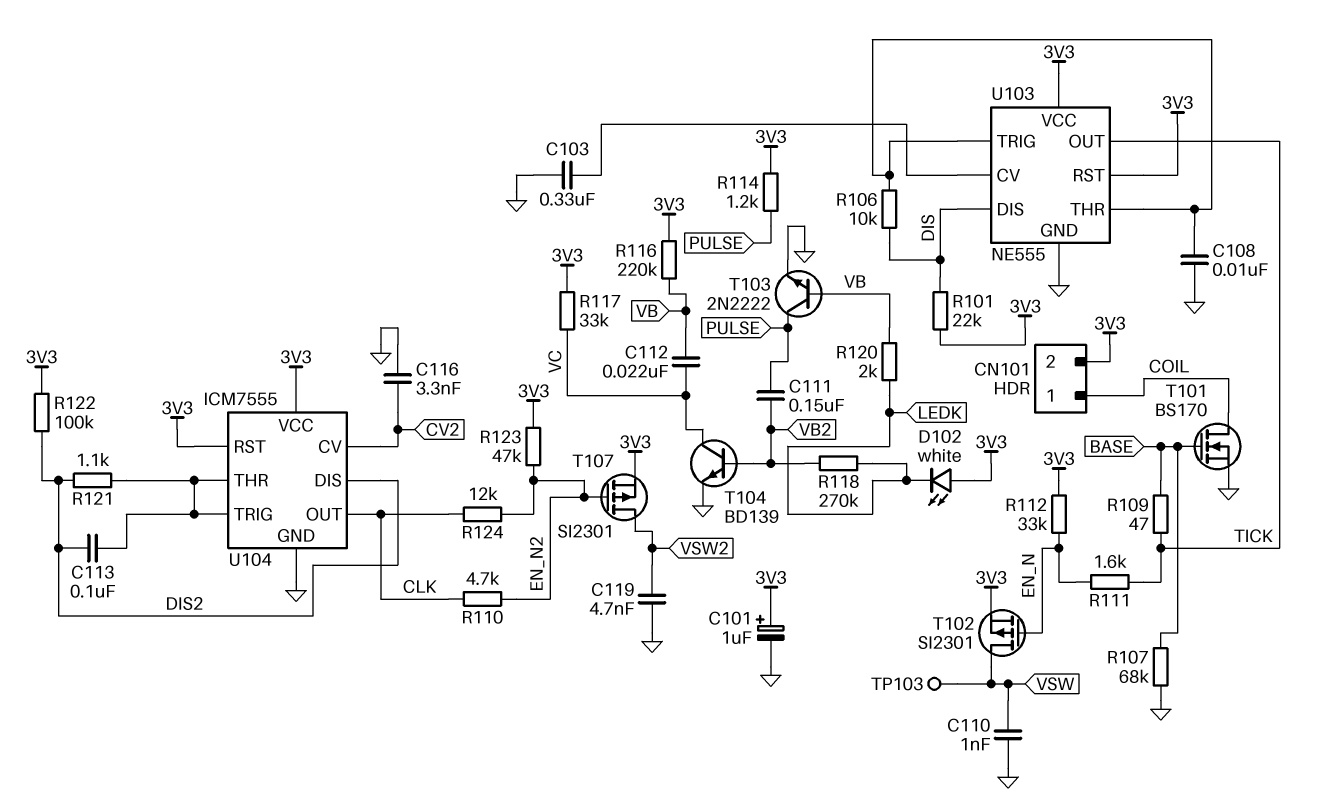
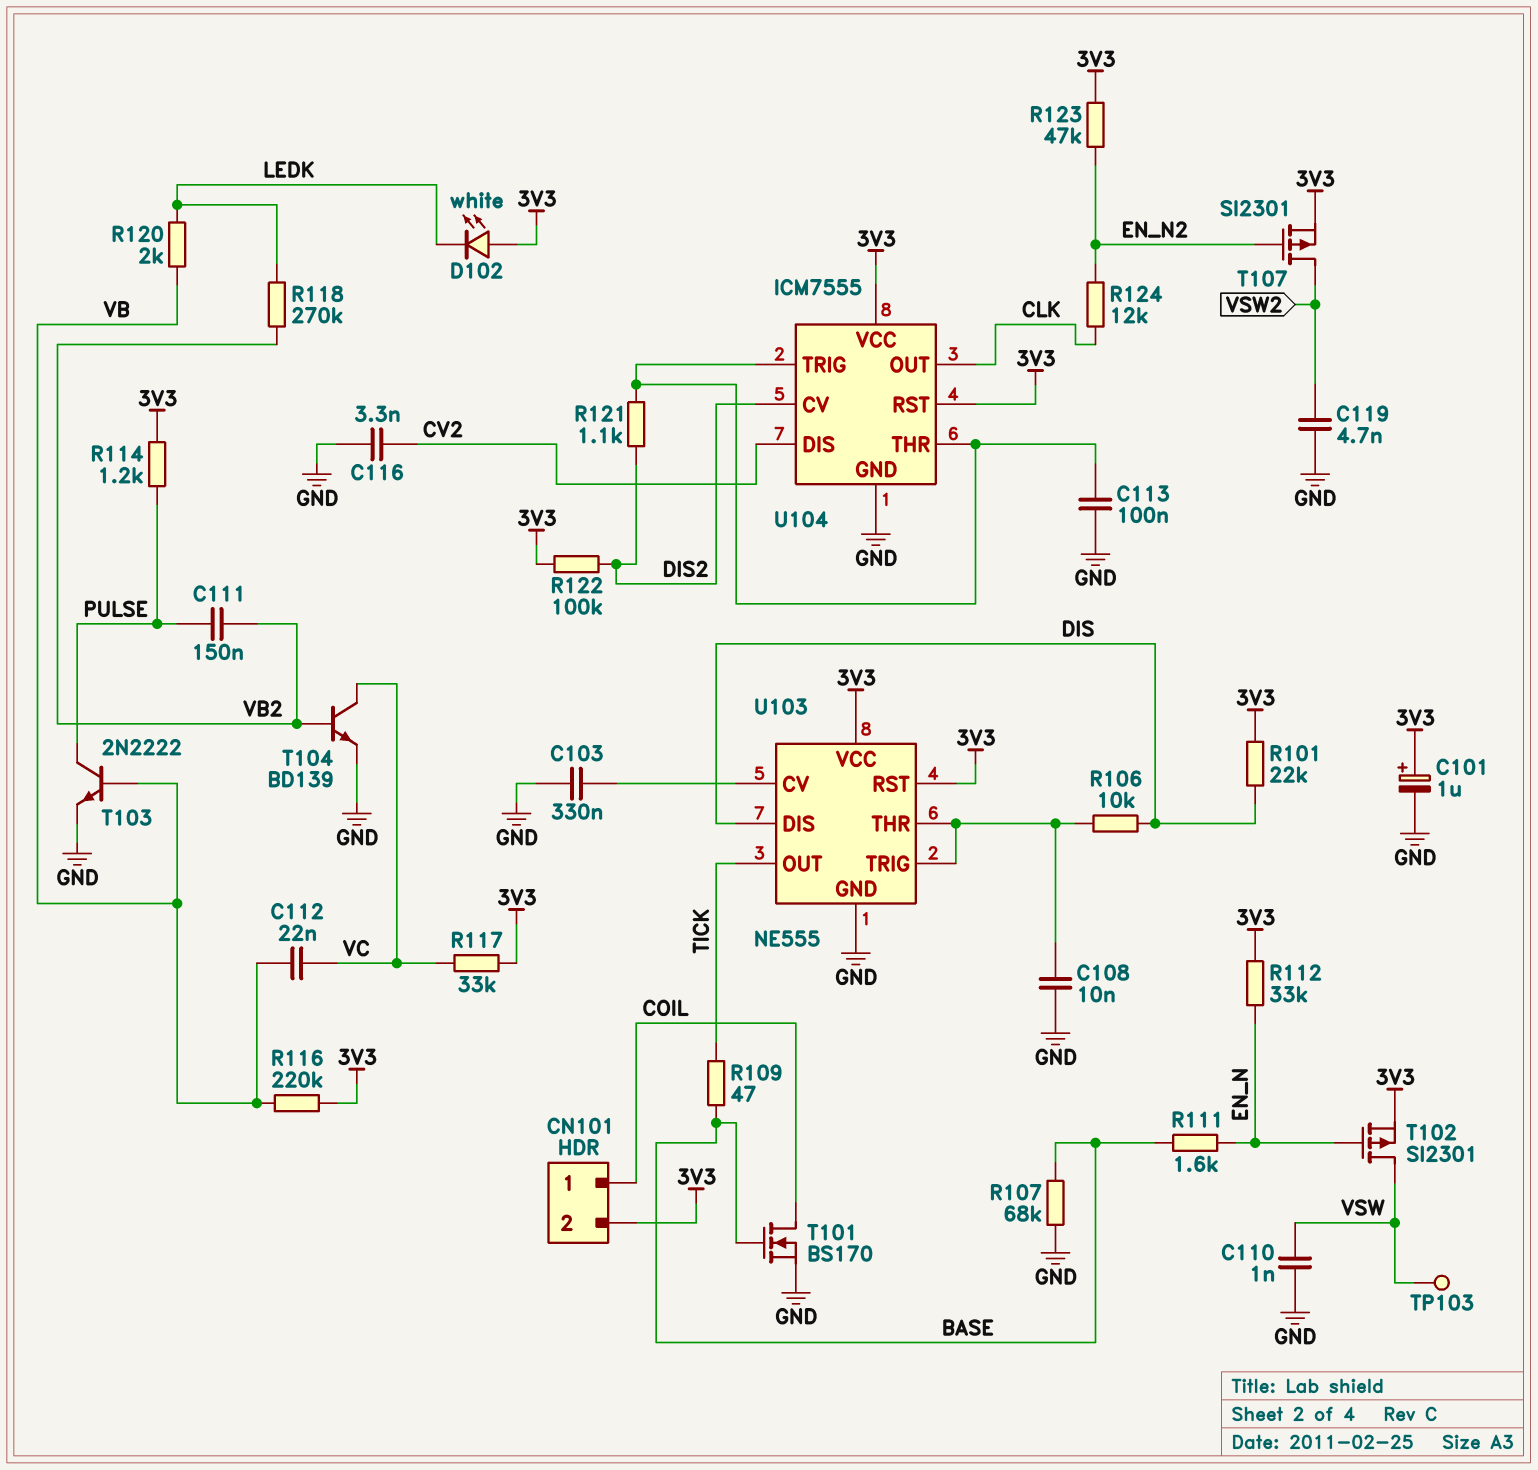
C113: 100nF (DIS2, U104/THR) -> 100nF (GND, U104/THR)
R110: 4.7k (CLK, EN_N2) -> none
R111: 1.6k (EN_N, TICK) -> 1.6k (BASE, EN_N)
U104 pin CV: CV2 -> DIS2
U104 pin DIS: DIS2 -> CV2

